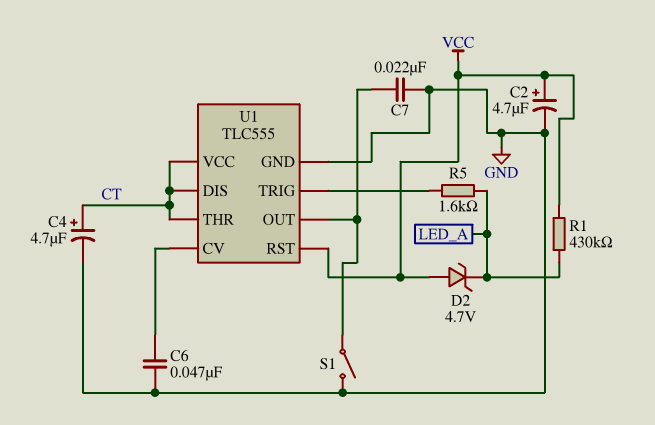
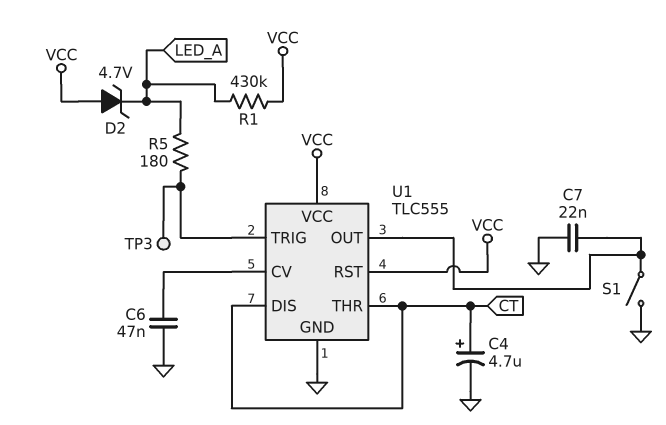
C2: 4.7uF (plus VCC, minus GND) -> none
R5: 1.6k (LED_A, U1/TRIG) -> 180 (LED_A, U1/TRIG)
TP3: none -> test point (U1/TRIG)
U1 pin VCC: CT -> VCC

